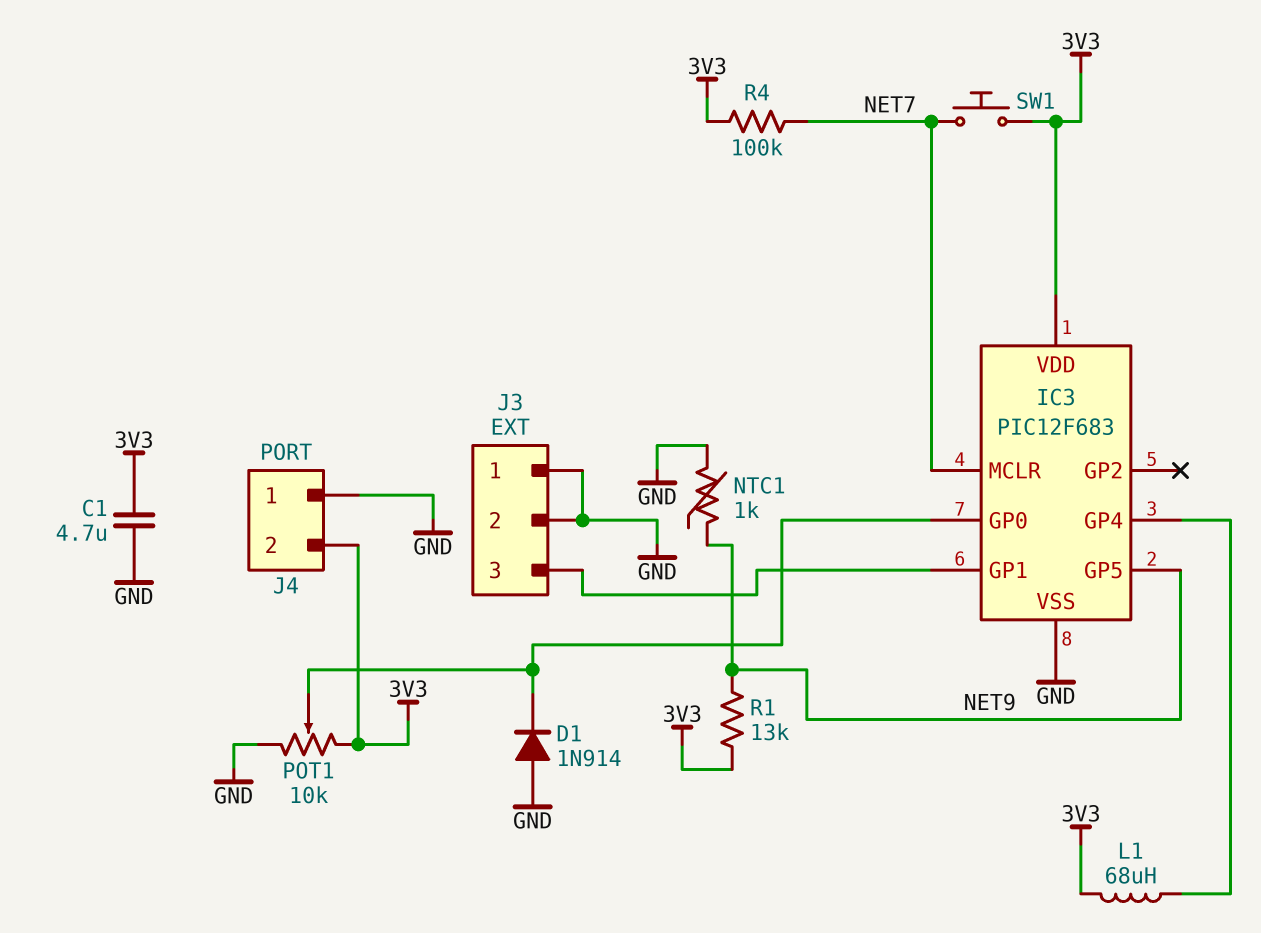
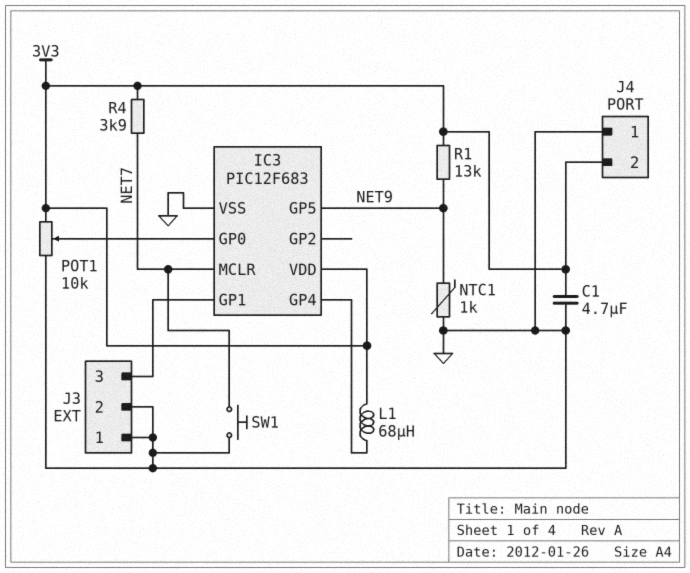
D1: diode 1N914 (A GND, K IC3/GP0) -> none
R4: 100k (3V3, NET7) -> 3.9k (3V3, NET7)
SW1: button (3V3, NET7) -> button (GND, NET7)

